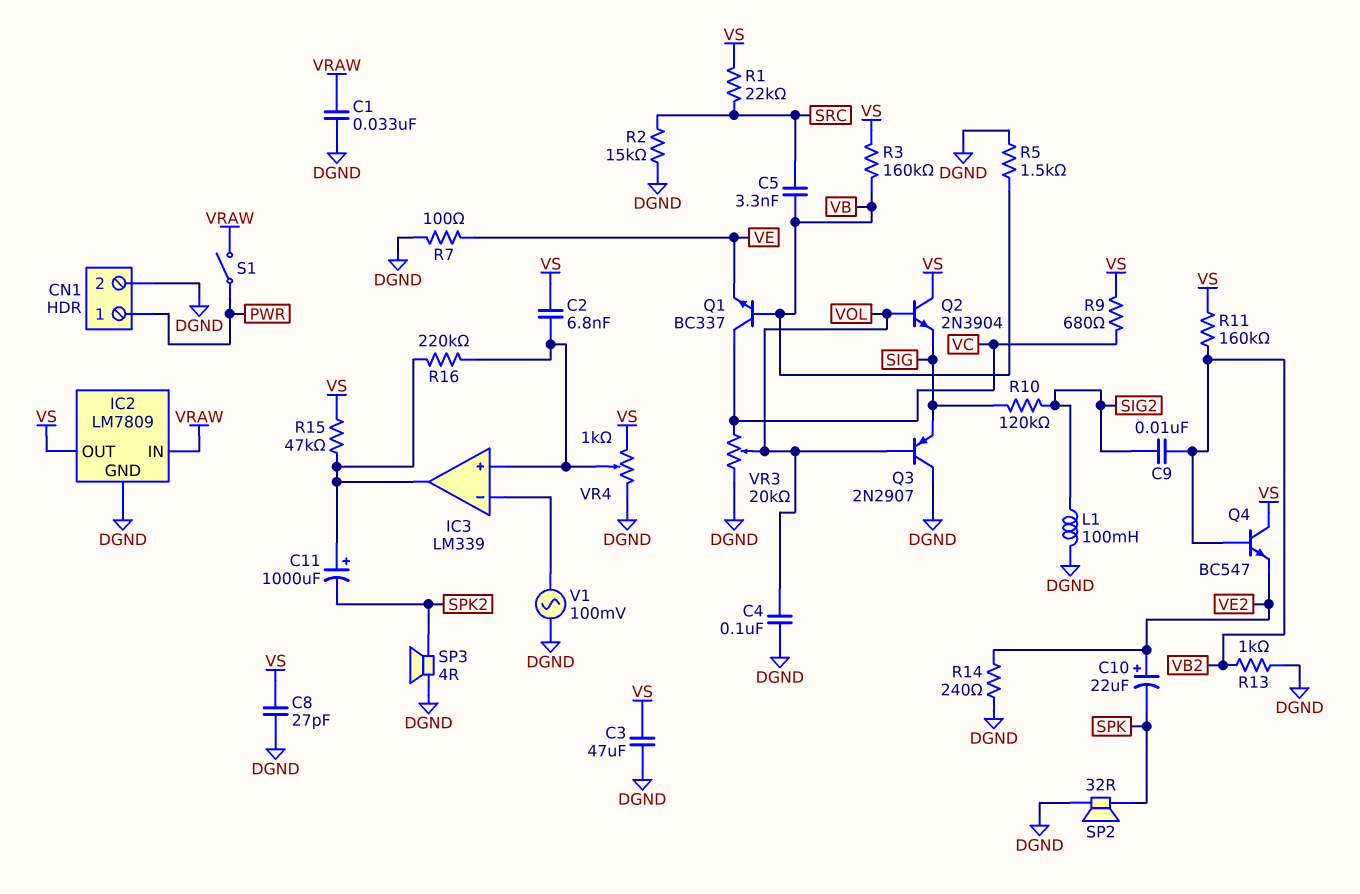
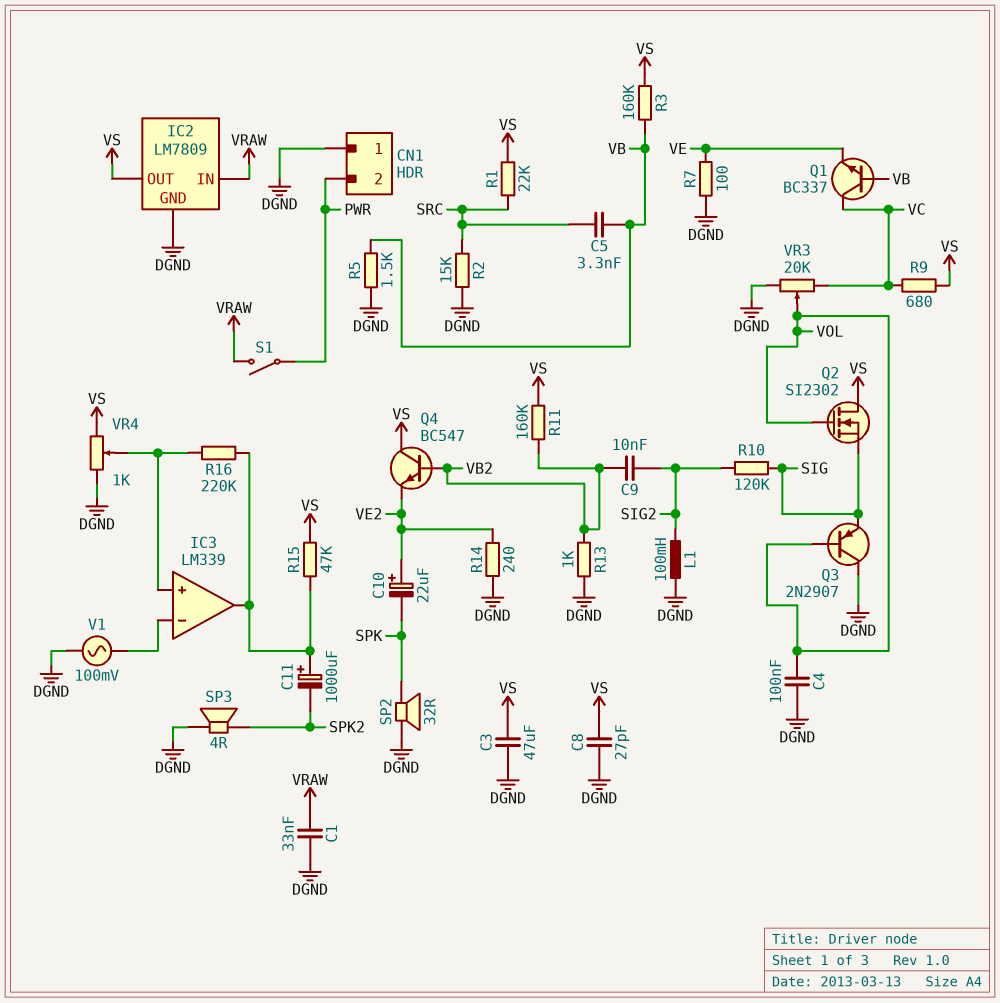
C2: 6.8nF (IC3/in+, VS) -> none
CN1 pin 1: PWR -> DGND
CN1 pin 2: DGND -> PWR
Q2: NPN 2N3904 (B VOL, C VS, E SIG) -> NMOS SI2302 (G VOL, D VS, S SIG)

